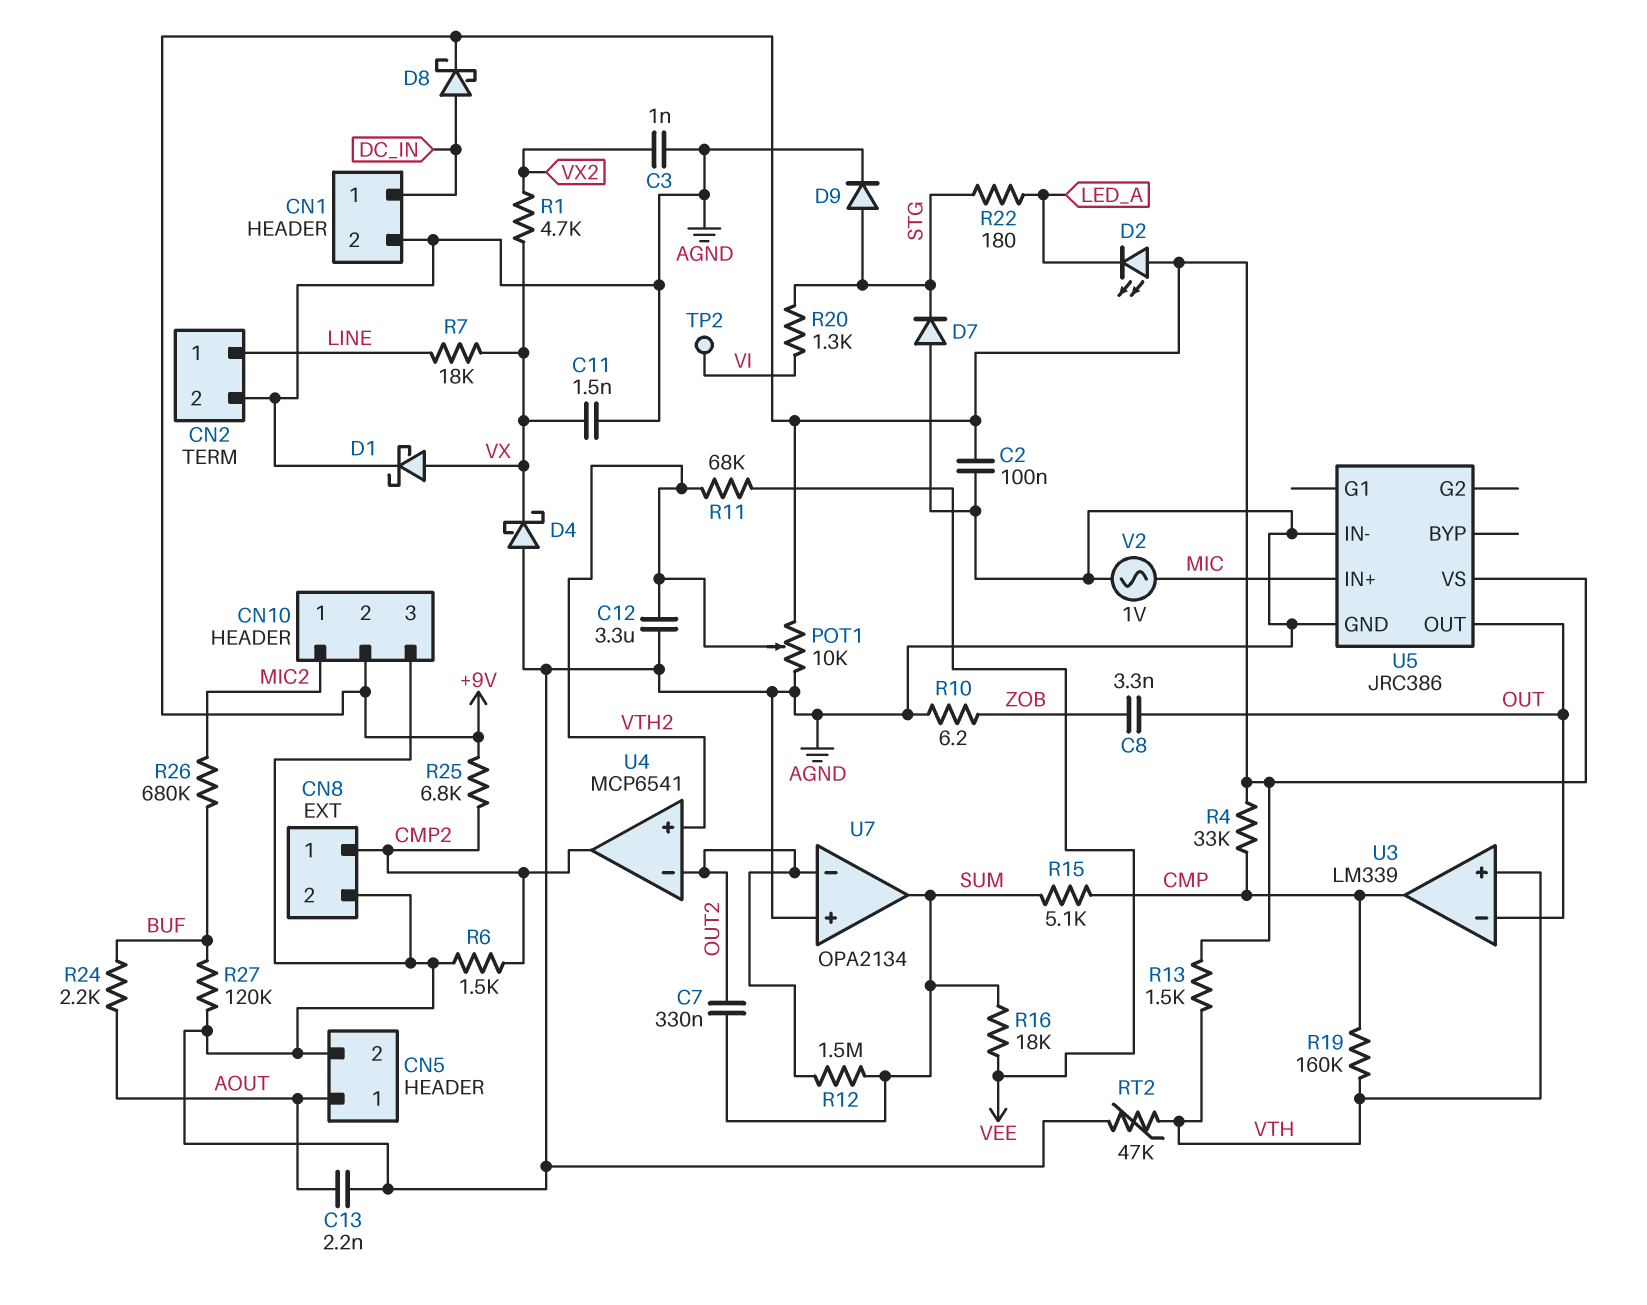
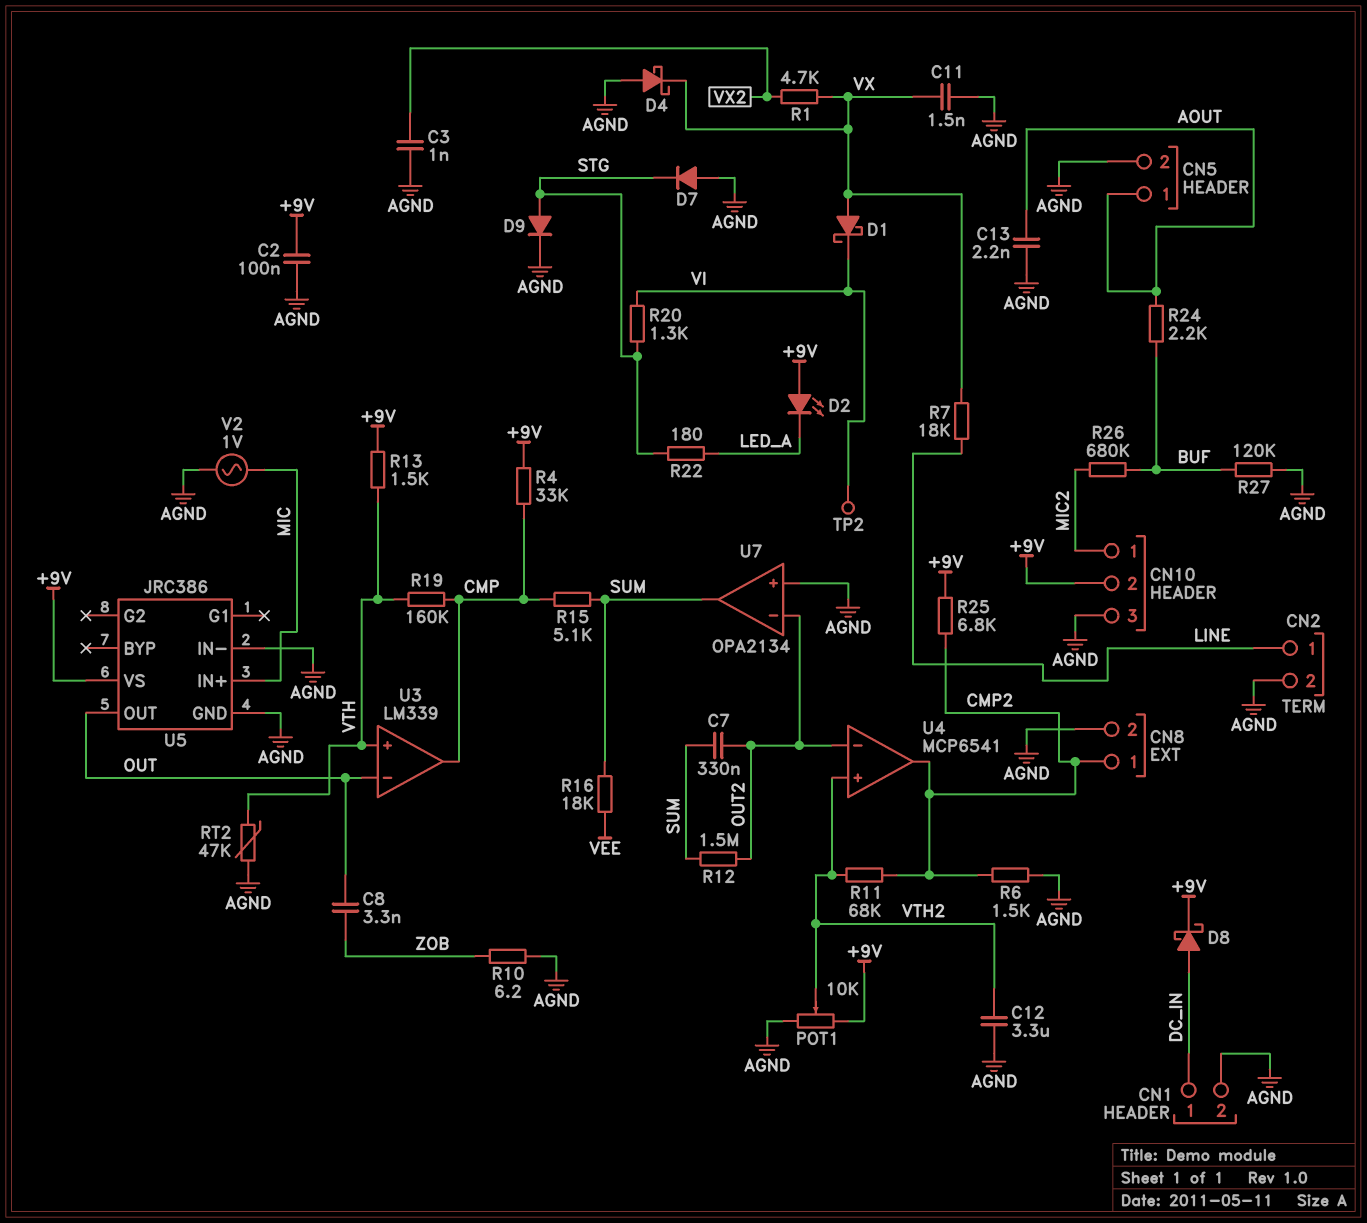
D1: schottky (A VX, K AGND) -> schottky (A VX, K VI)
R11: 68k (VEE, VTH2) -> 68k (CMP2, VTH2)

